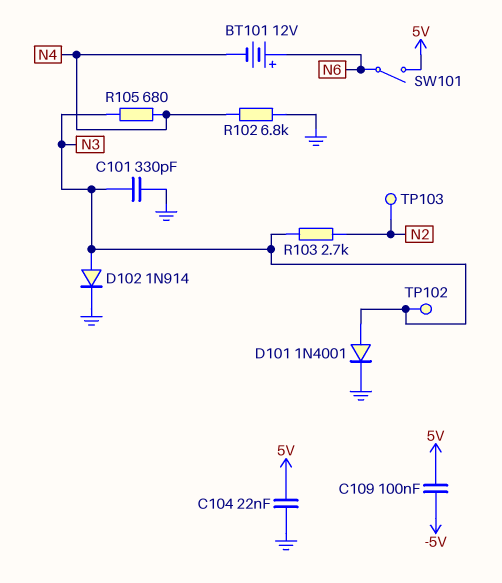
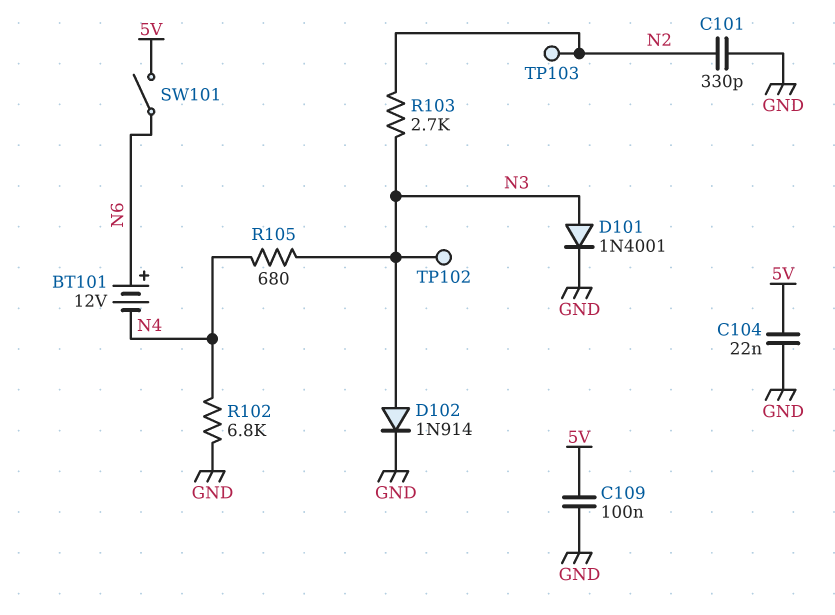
C101: 330pF (GND, N3) -> 330pF (GND, N2)
C109: 100nF (-5V, 5V) -> 100nF (5V, GND)

